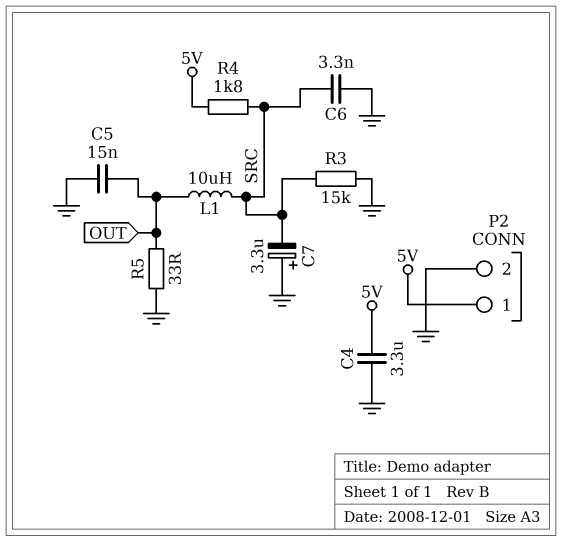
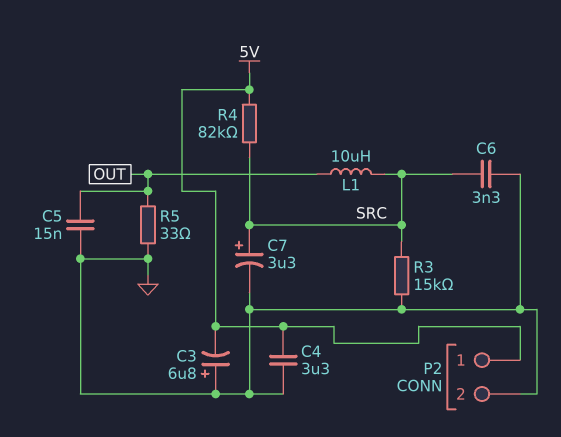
C3: none -> 6.8uF (plus GND, minus 5V)
C7: 3.3uF (plus GND, minus SRC) -> 3.3uF (plus SRC, minus GND)
R4: 1.8k (5V, SRC) -> 82k (5V, SRC)

